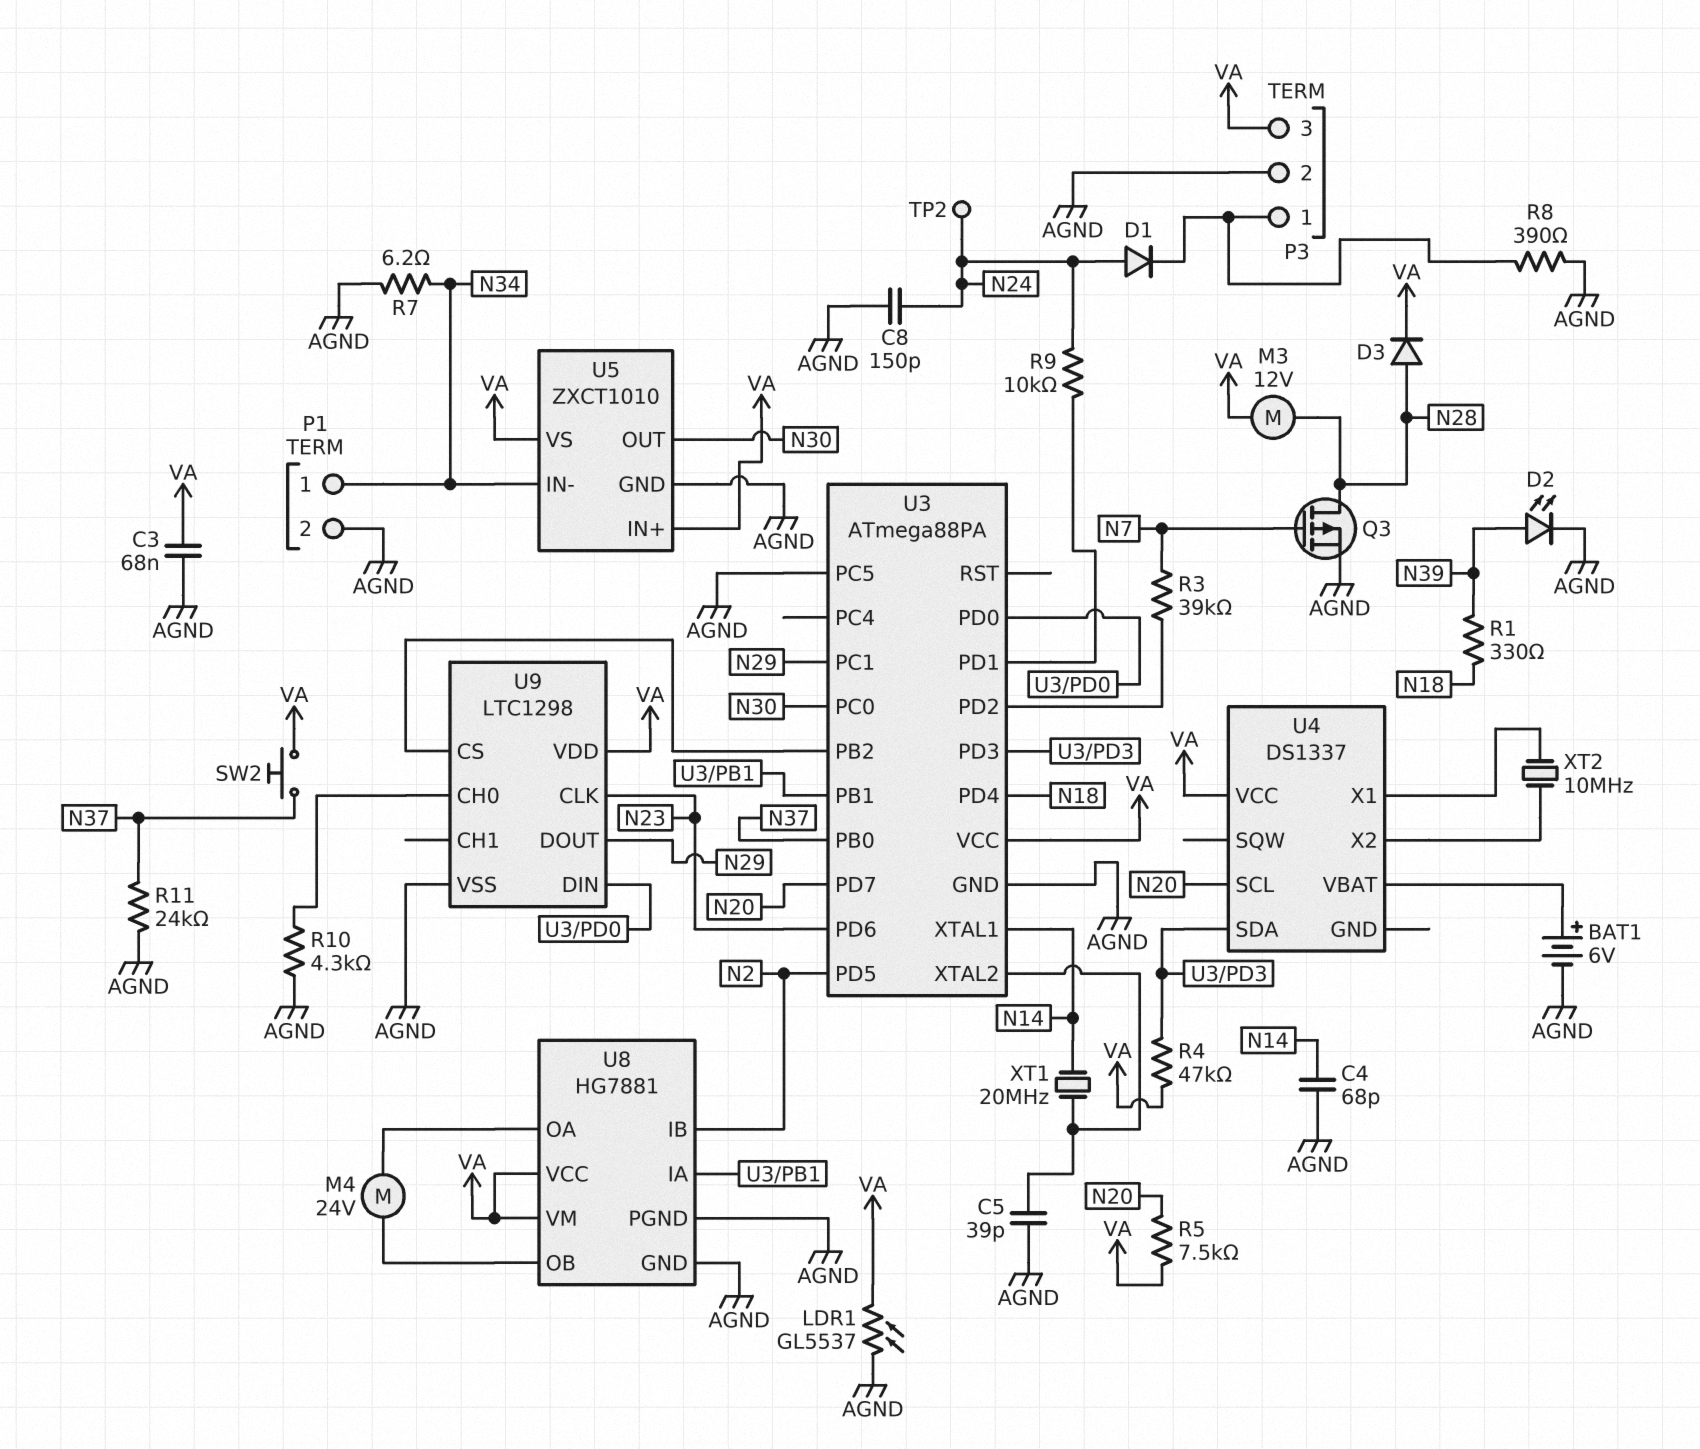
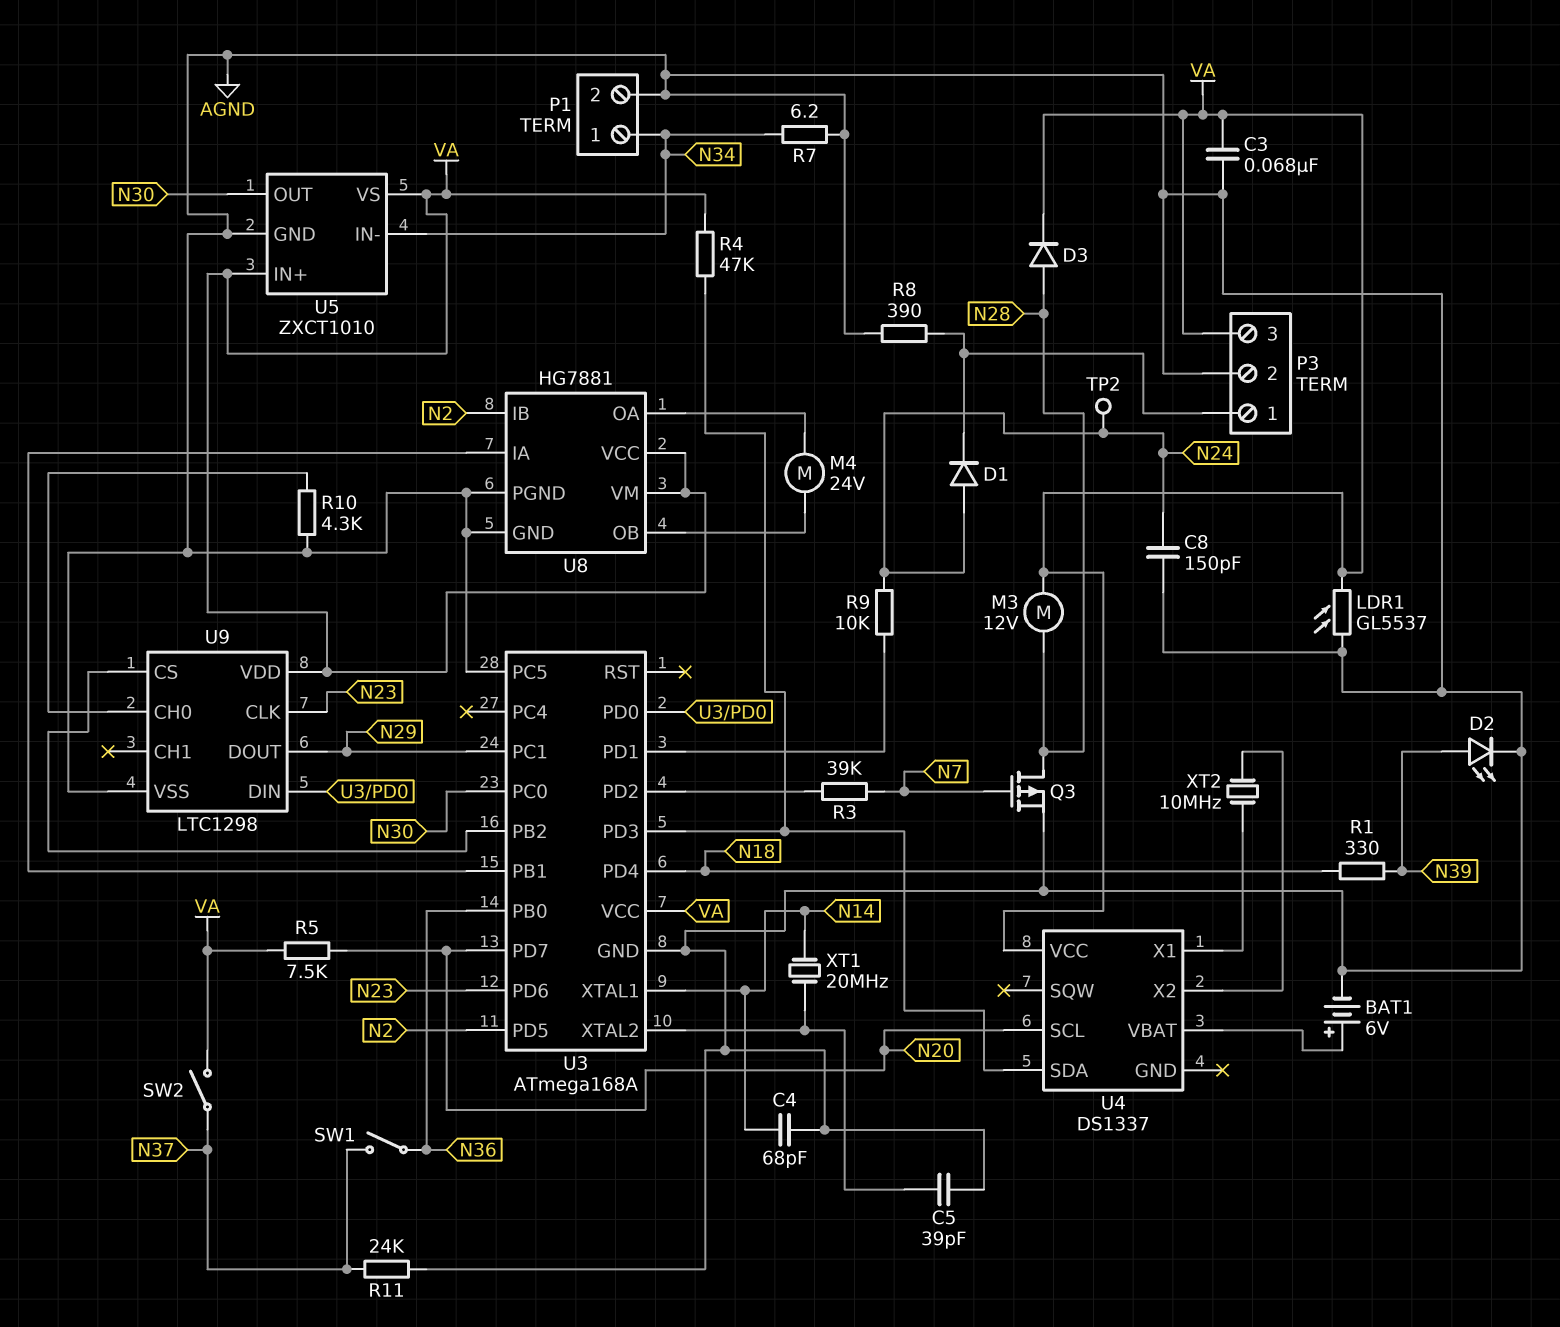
SW1: none -> switch (N36, N37)
SW2: button (N37, VA) -> switch (N37, VA)
U3: ATmega88PA -> ATmega168A
U3 pin PB0: N37 -> N36

